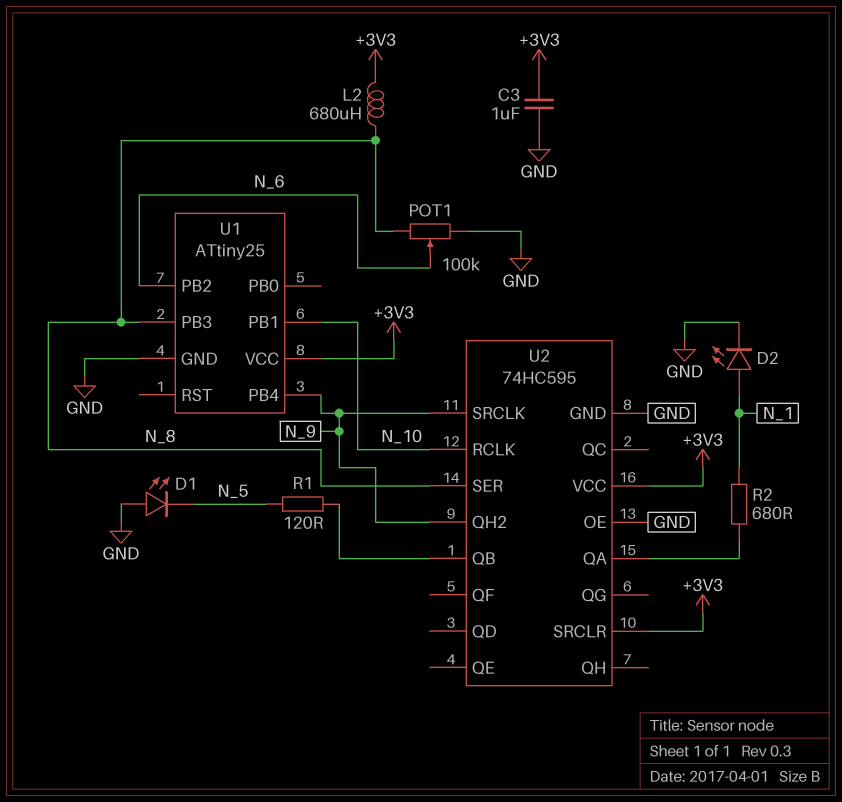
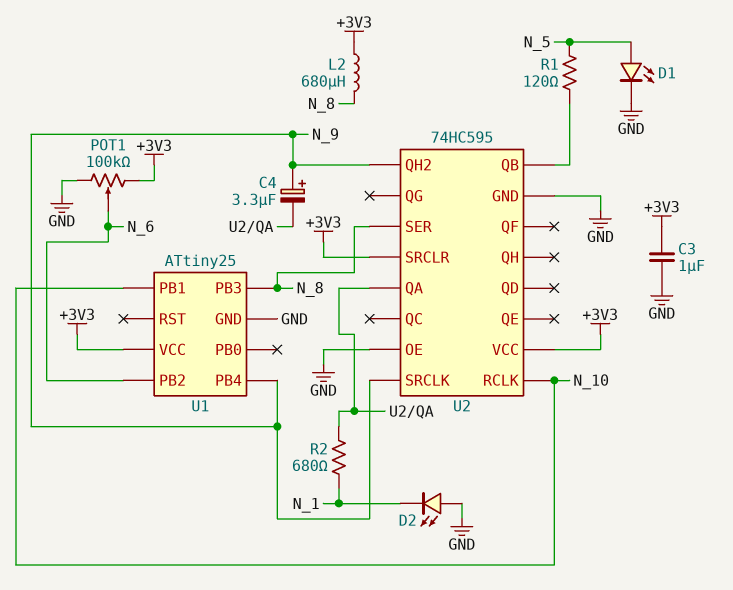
C4: none -> 3.3uF (plus N_9, minus U2/QA)
D1: LED (A GND, K N_5) -> LED (A N_5, K GND)
D2: LED (A N_1, K GND) -> LED (A GND, K N_1)
POT1: 100k (GND, N_8, wiper N_6) -> 100k (+3V3, GND, wiper N_6)

